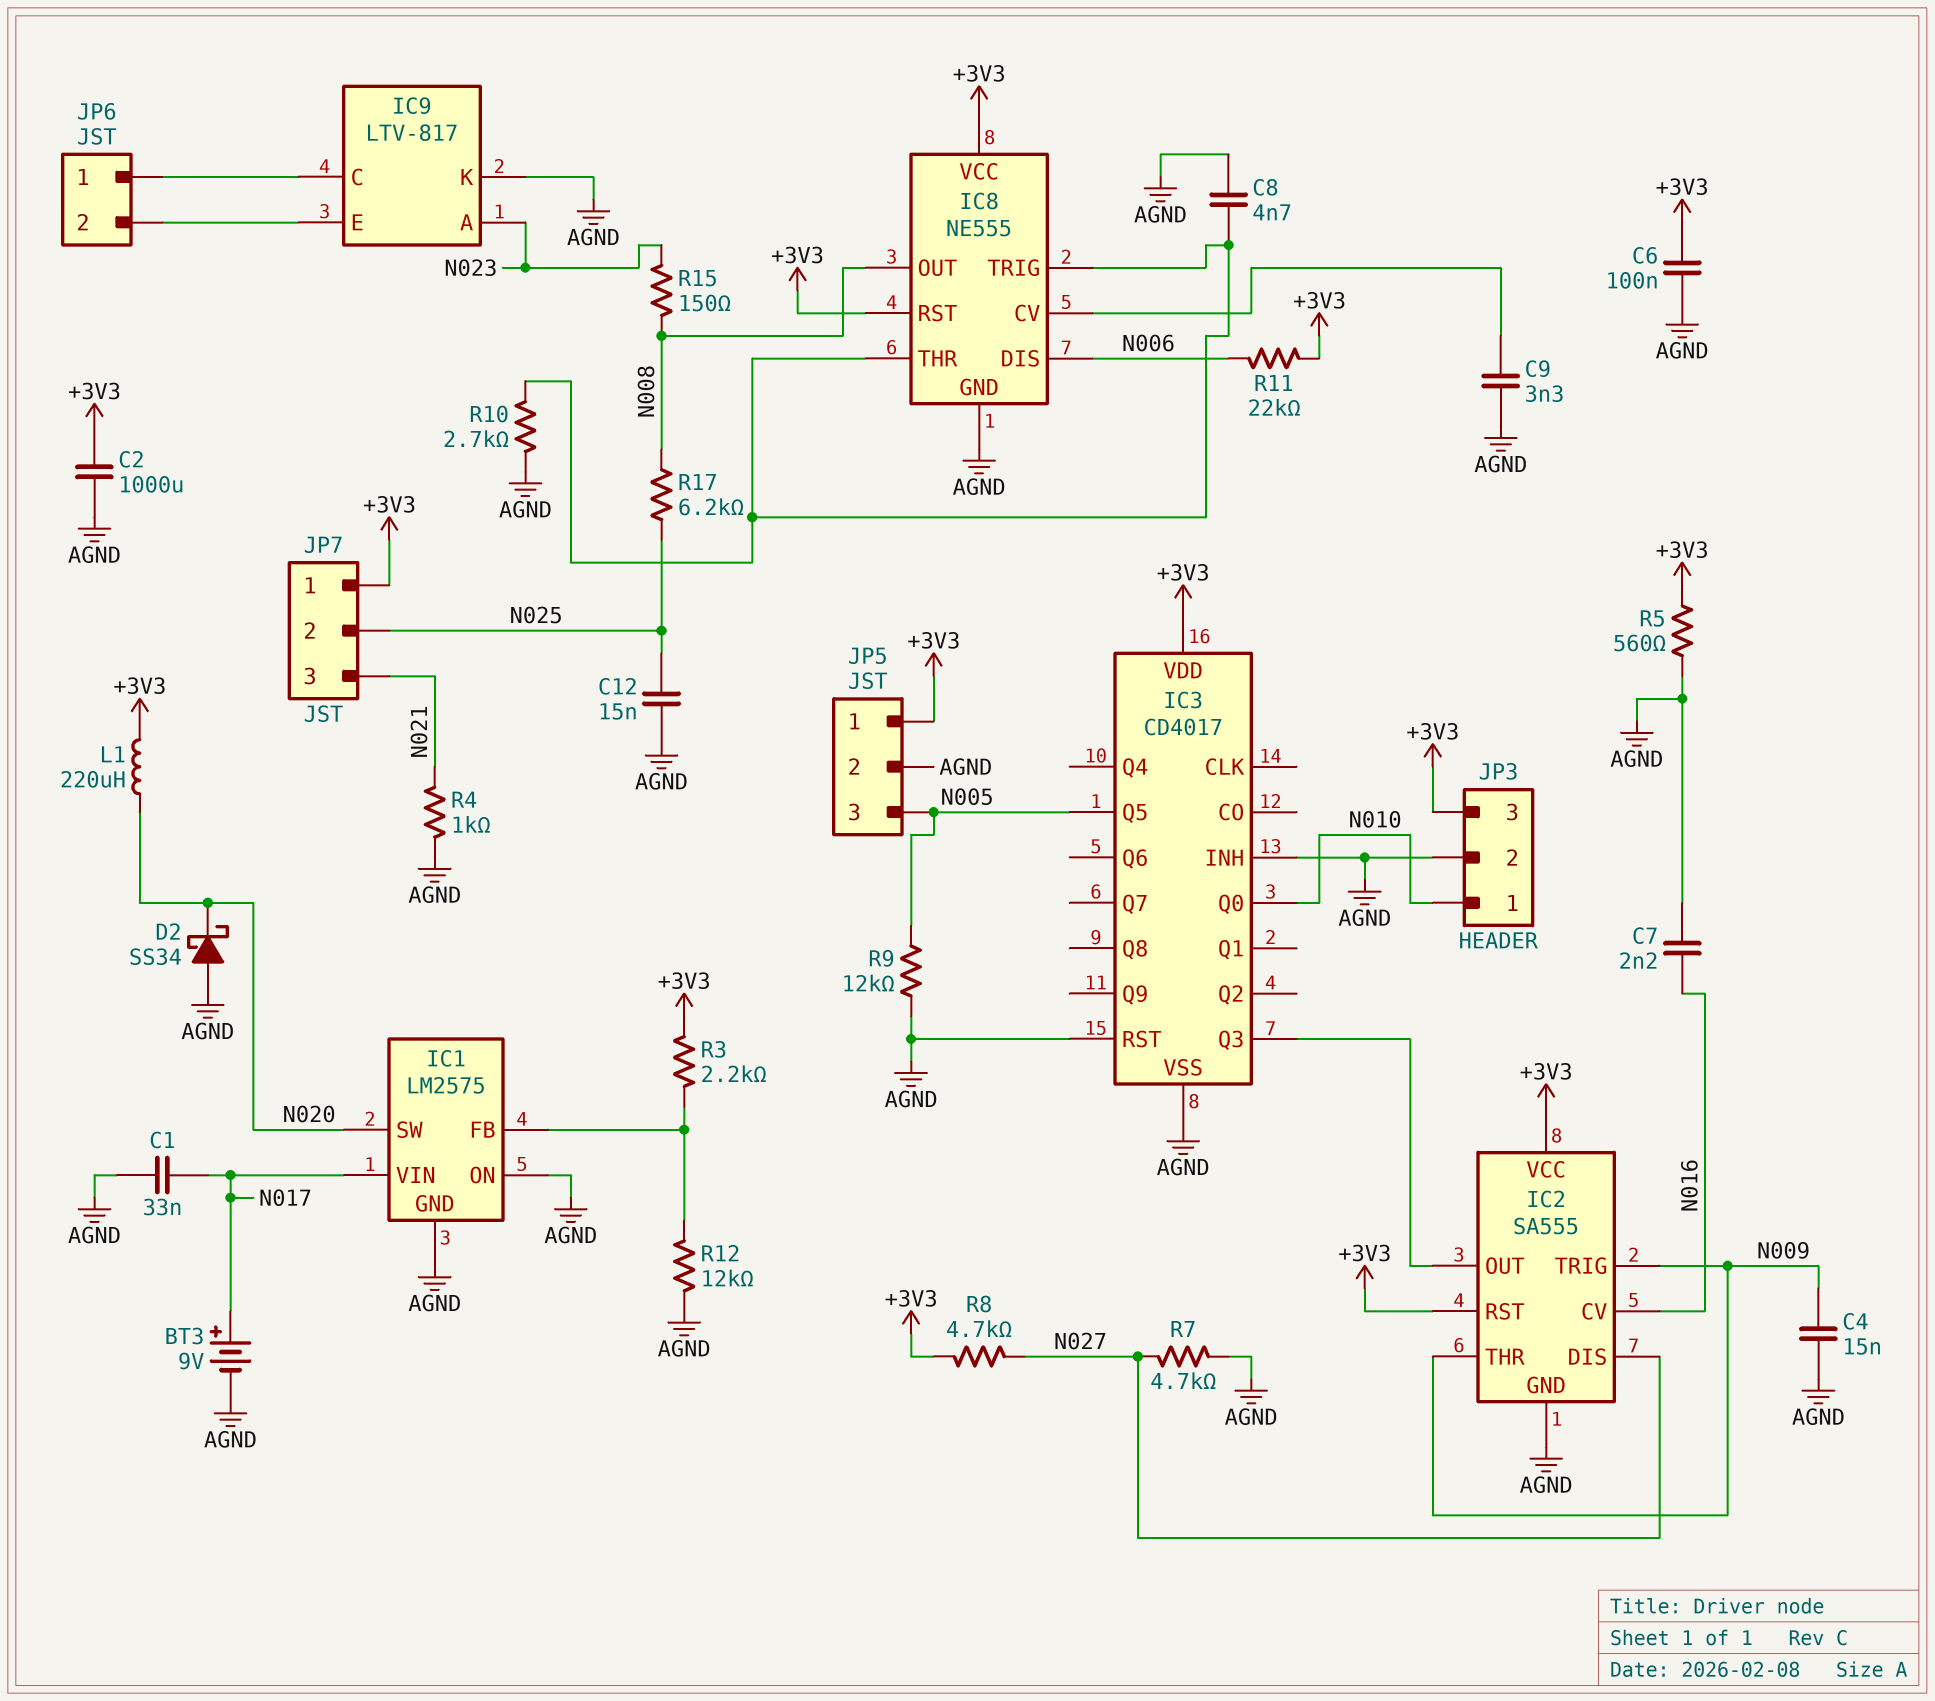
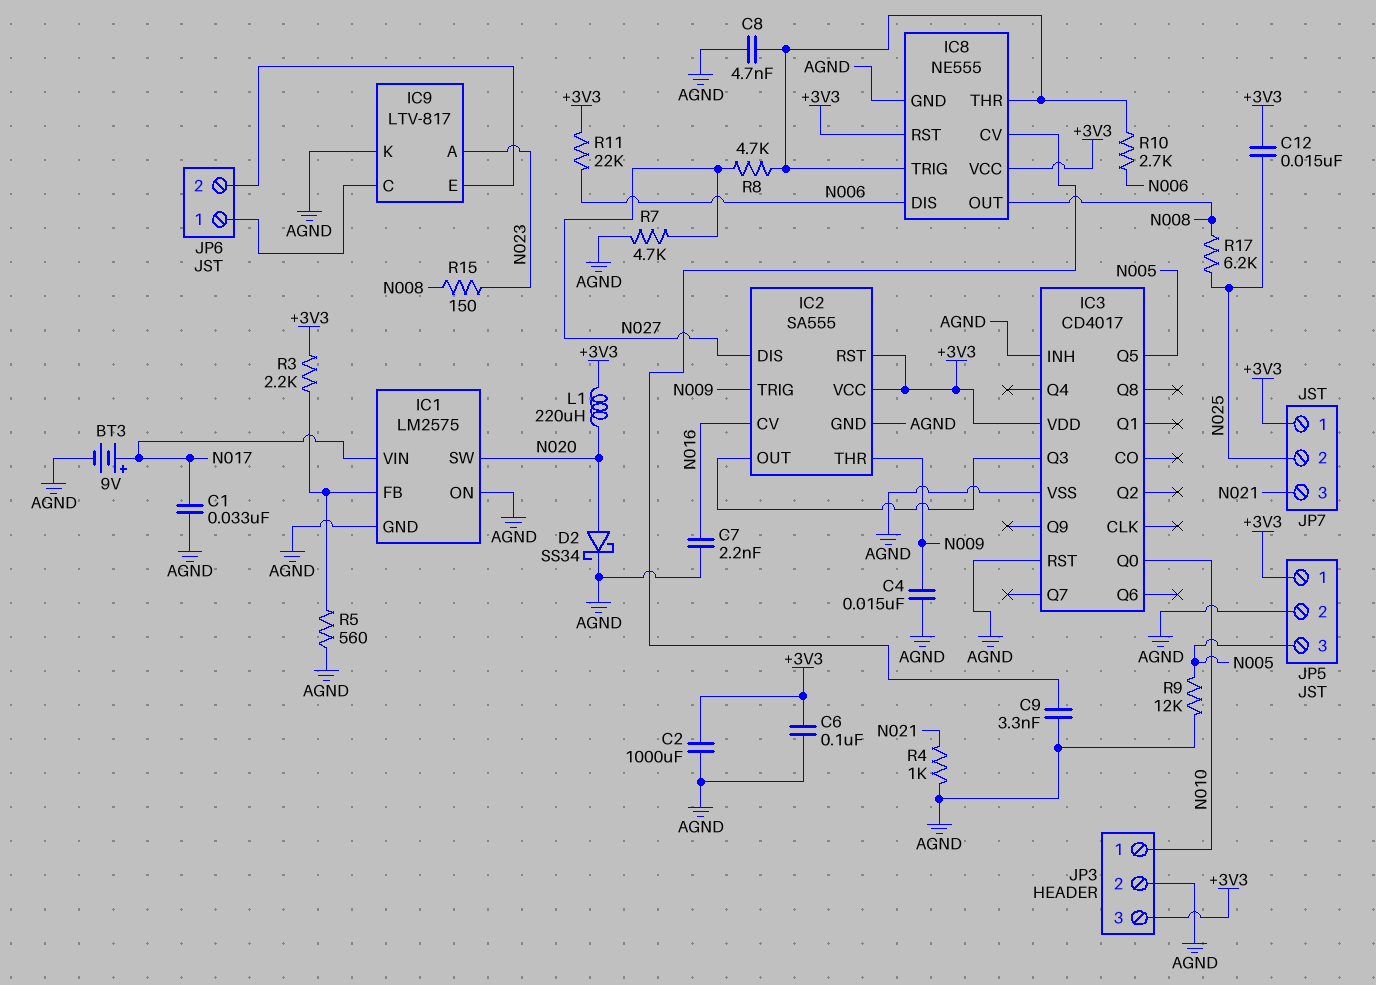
C12: 15nF (AGND, N025) -> 15nF (+3V3, N025)
D2: schottky SS34 (A AGND, K N020) -> schottky SS34 (A N020, K AGND)
R5: 560 (+3V3, AGND) -> 560 (AGND, IC1/FB)
R8: 4.7k (+3V3, N027) -> 4.7k (IC8/THR, N027)
R10: 2.7k (AGND, IC8/THR) -> 2.7k (IC8/THR, N006)
R12: 12k (AGND, IC1/FB) -> none

